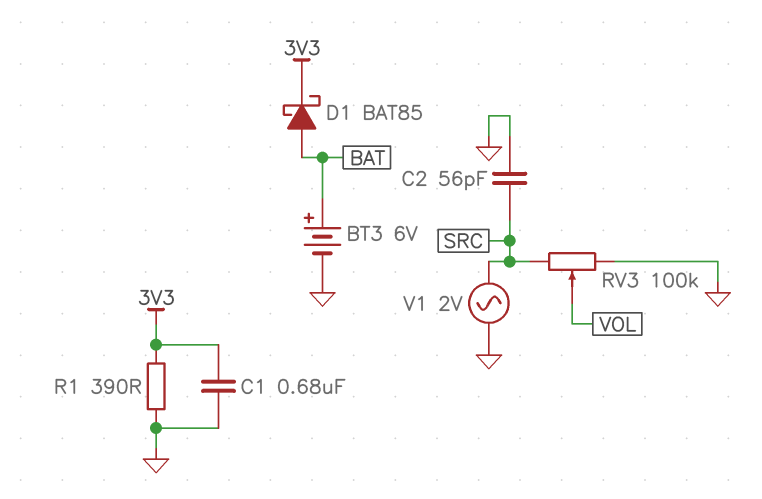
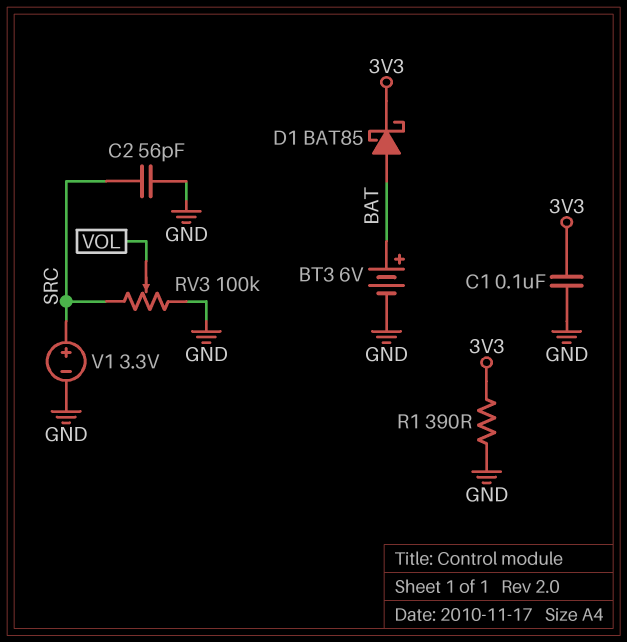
C1: 680nF (3V3, GND) -> 100nF (3V3, GND)
V1: AC 2V (GND, SRC) -> 3.3V (plus SRC, minus GND)

